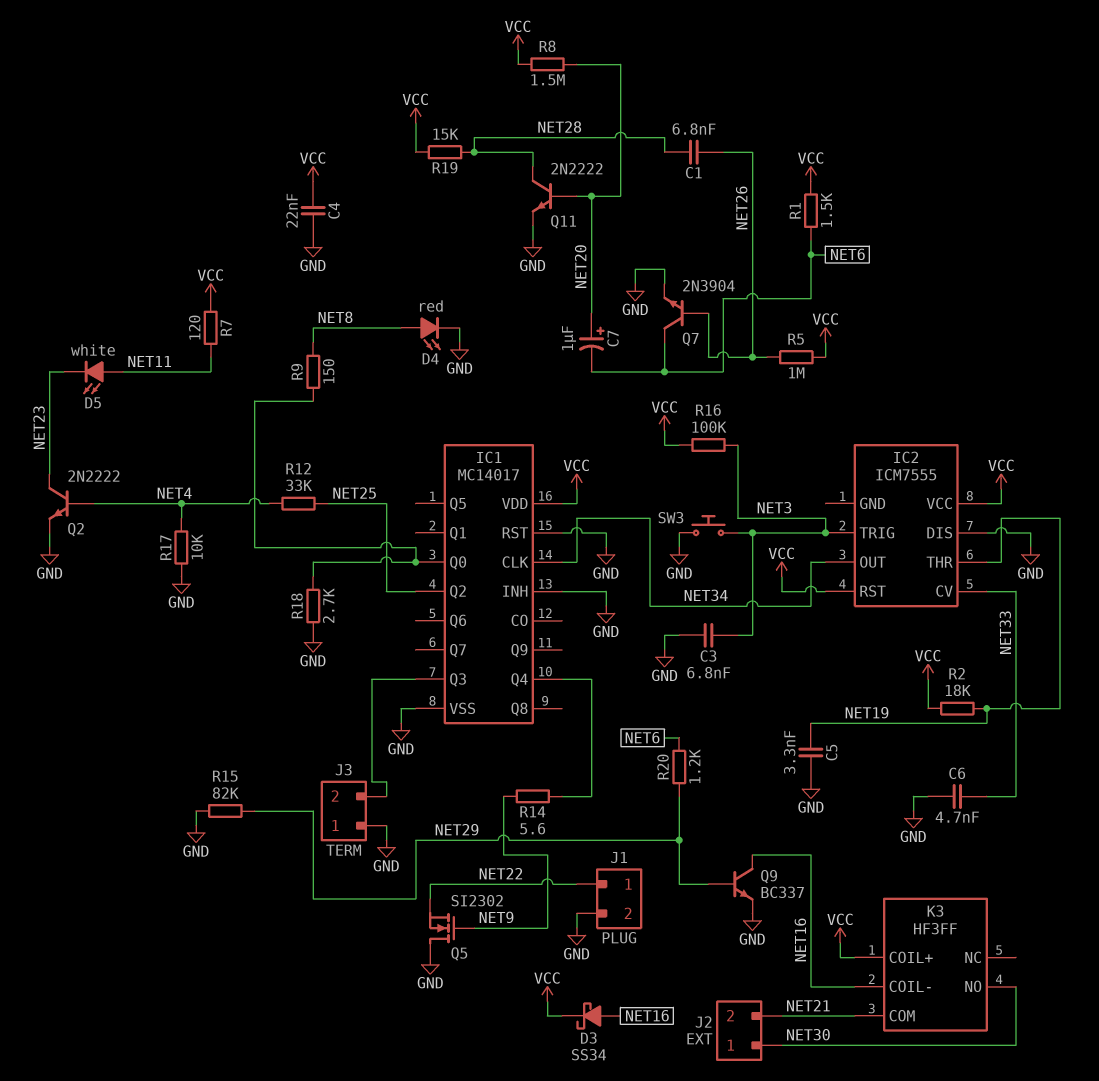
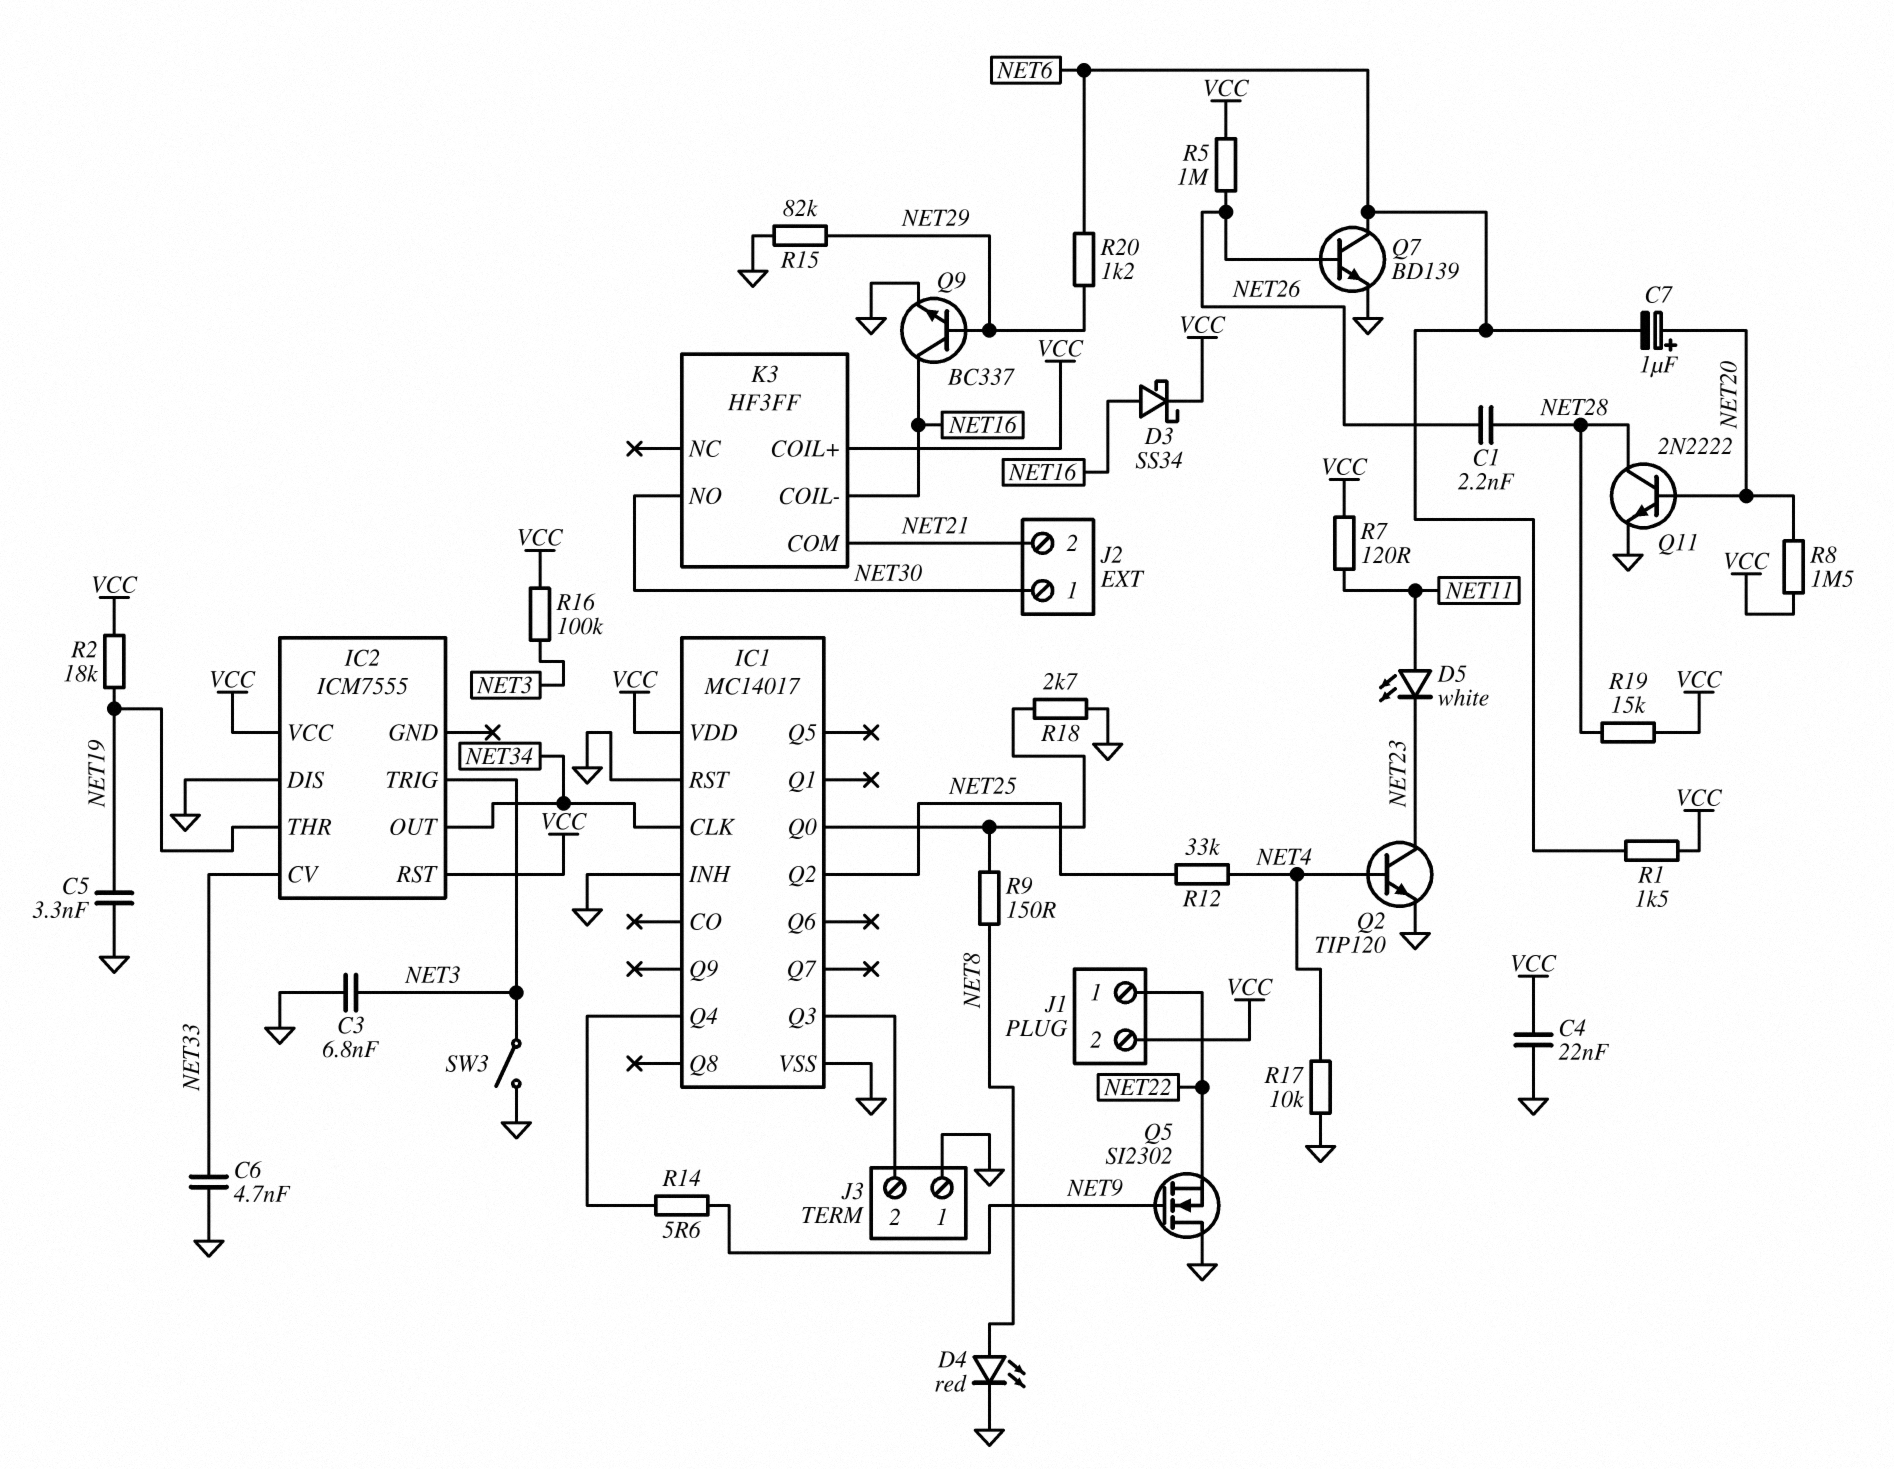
C1: 6.8nF (NET26, NET28) -> 2.2nF (NET26, NET28)
J1 pin 2: GND -> VCC
Q2: NPN 2N2222 (B NET4, C NET23, E GND) -> NPN TIP120 (B NET4, C NET23, E GND)
Q7: NPN 2N3904 (B NET26, C NET6, E GND) -> NPN BD139 (B NET26, C NET6, E GND)
SW3: button (GND, NET3) -> switch (GND, NET3)

